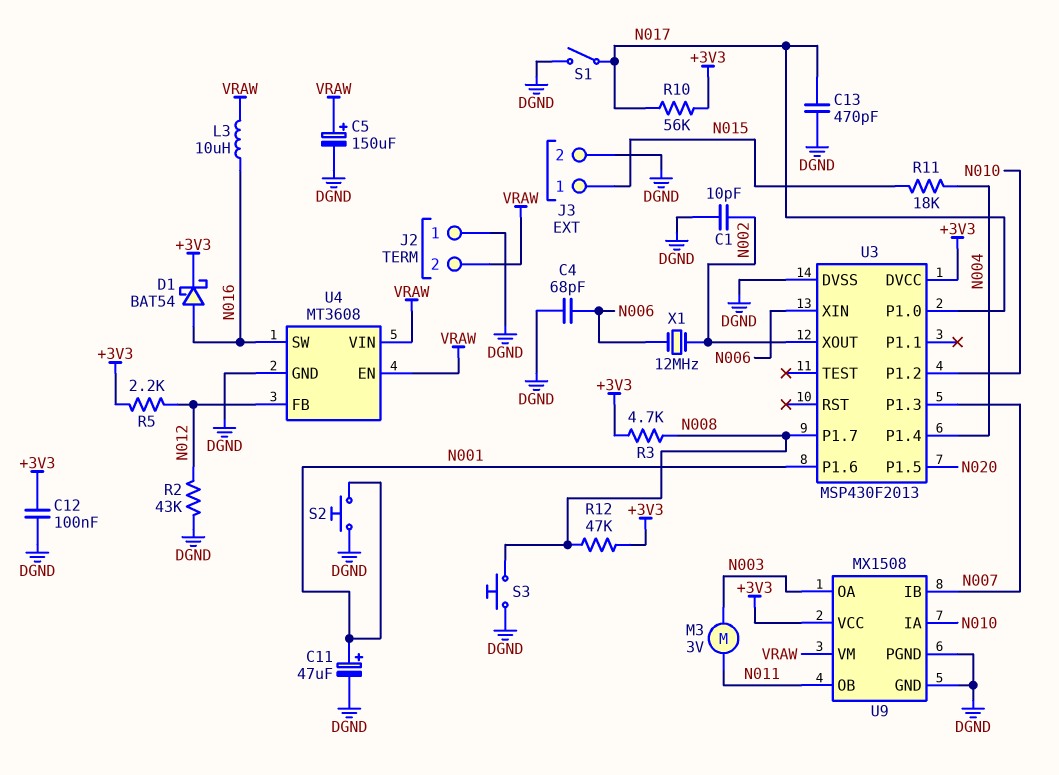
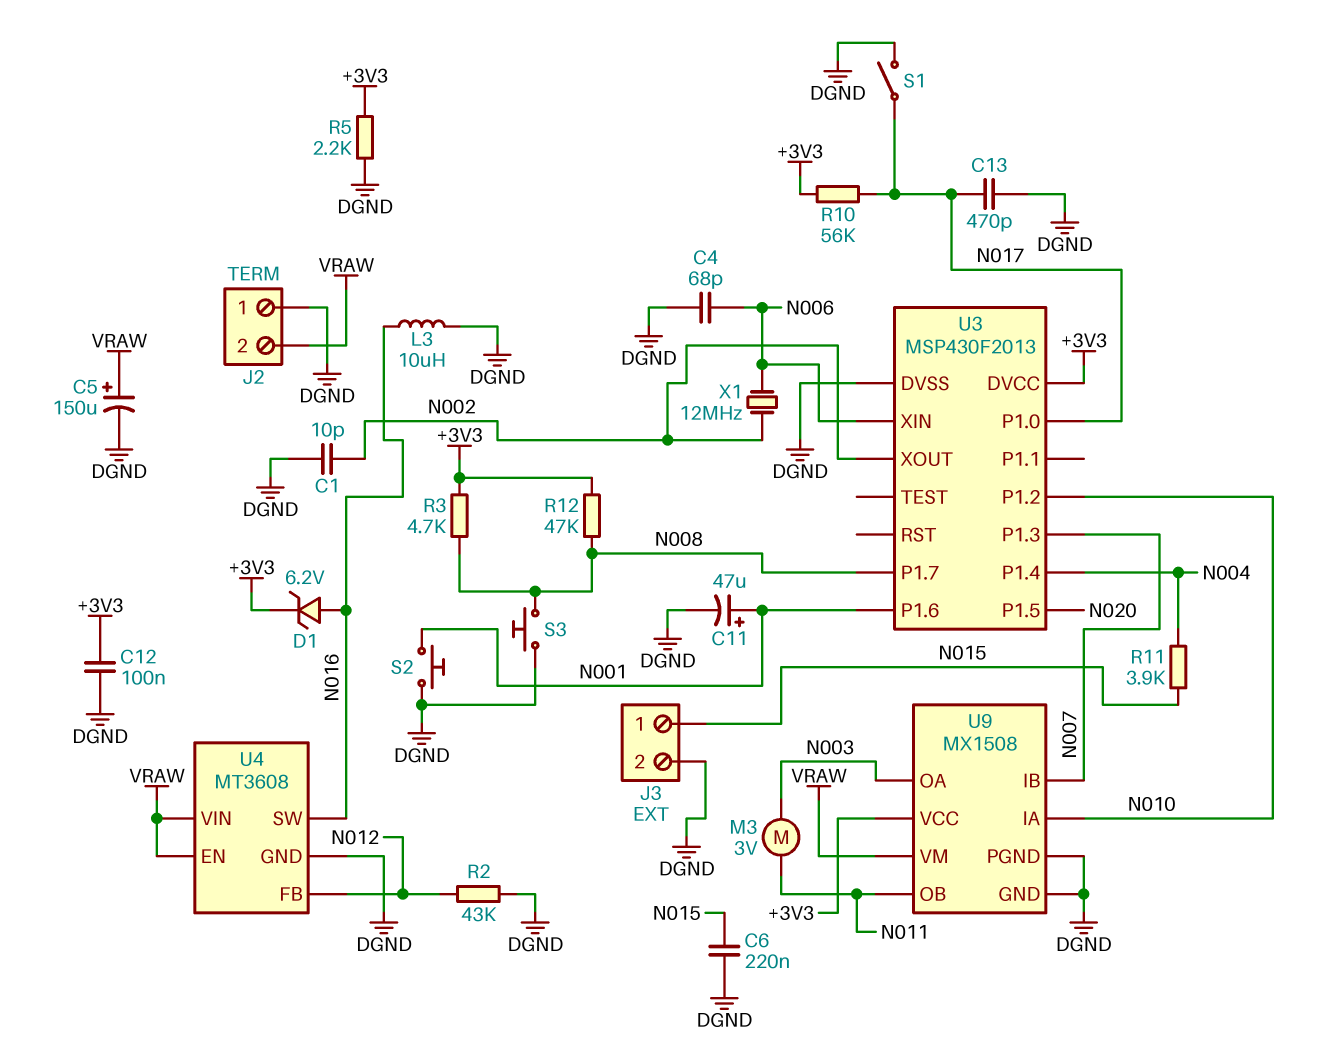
C6: none -> 220nF (DGND, N015)
D1: schottky BAT54 (A N016, K +3V3) -> zener 6.2V (A N016, K +3V3)
L3: 10uH (N016, VRAW) -> 10uH (DGND, N016)
R5: 2.2k (+3V3, N012) -> 2.2k (+3V3, DGND)
R11: 18k (N004, N015) -> 3.9k (N004, N015)

